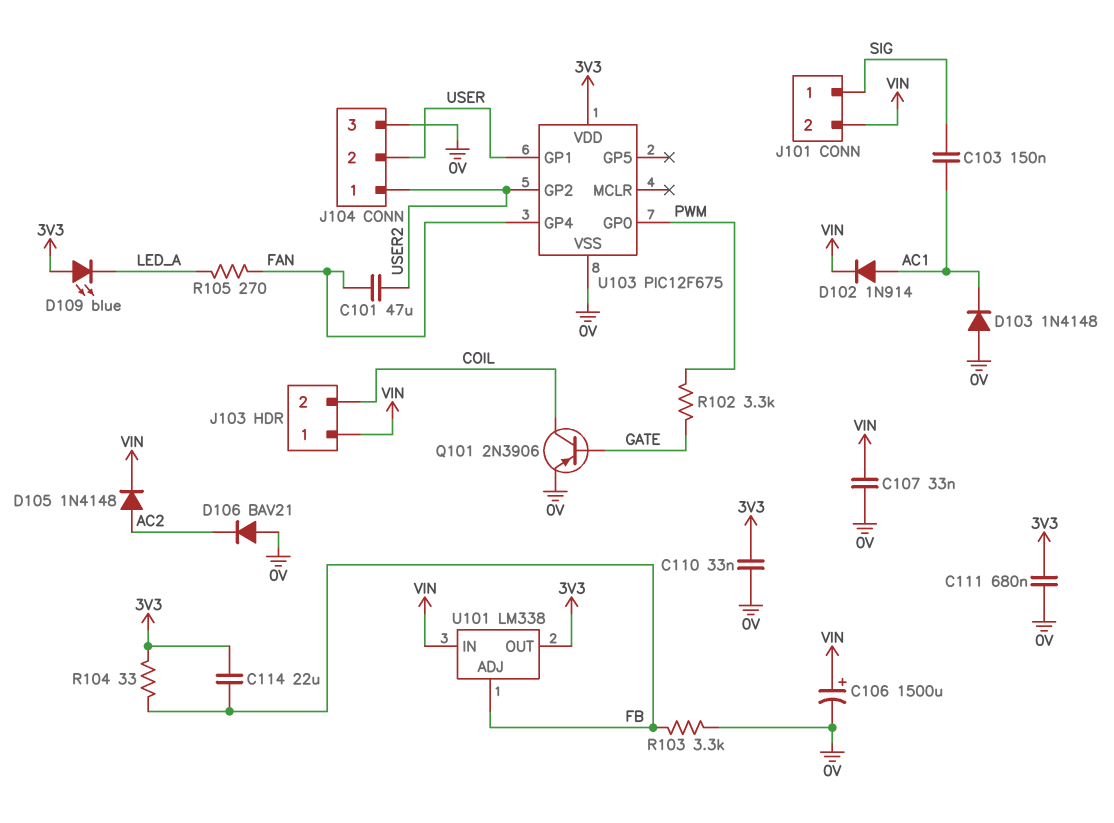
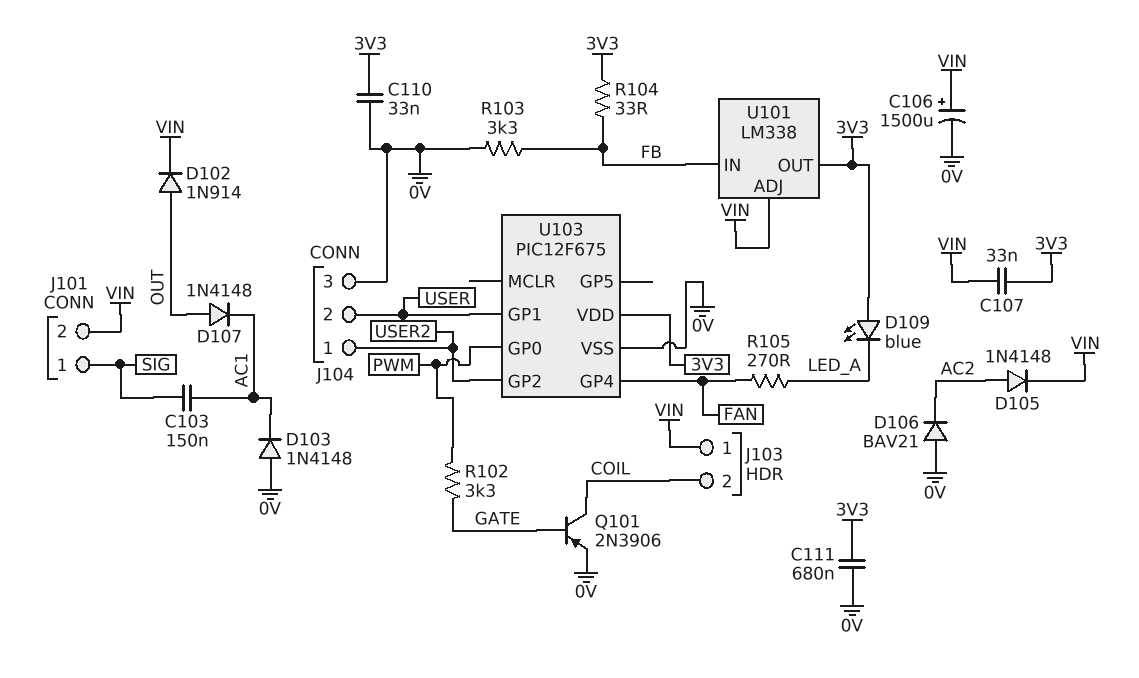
C101: 47uF (FAN, USER2) -> none
C107: 33nF (0V, VIN) -> 33nF (3V3, VIN)
C114: 22uF (3V3, FB) -> none
D102: diode 1N914 (A AC1, K VIN) -> diode 1N914 (A OUT, K VIN)
D107: none -> diode 1N4148 (A OUT, K AC1)
U101 pin ADJ: FB -> VIN
U101 pin IN: VIN -> FB

